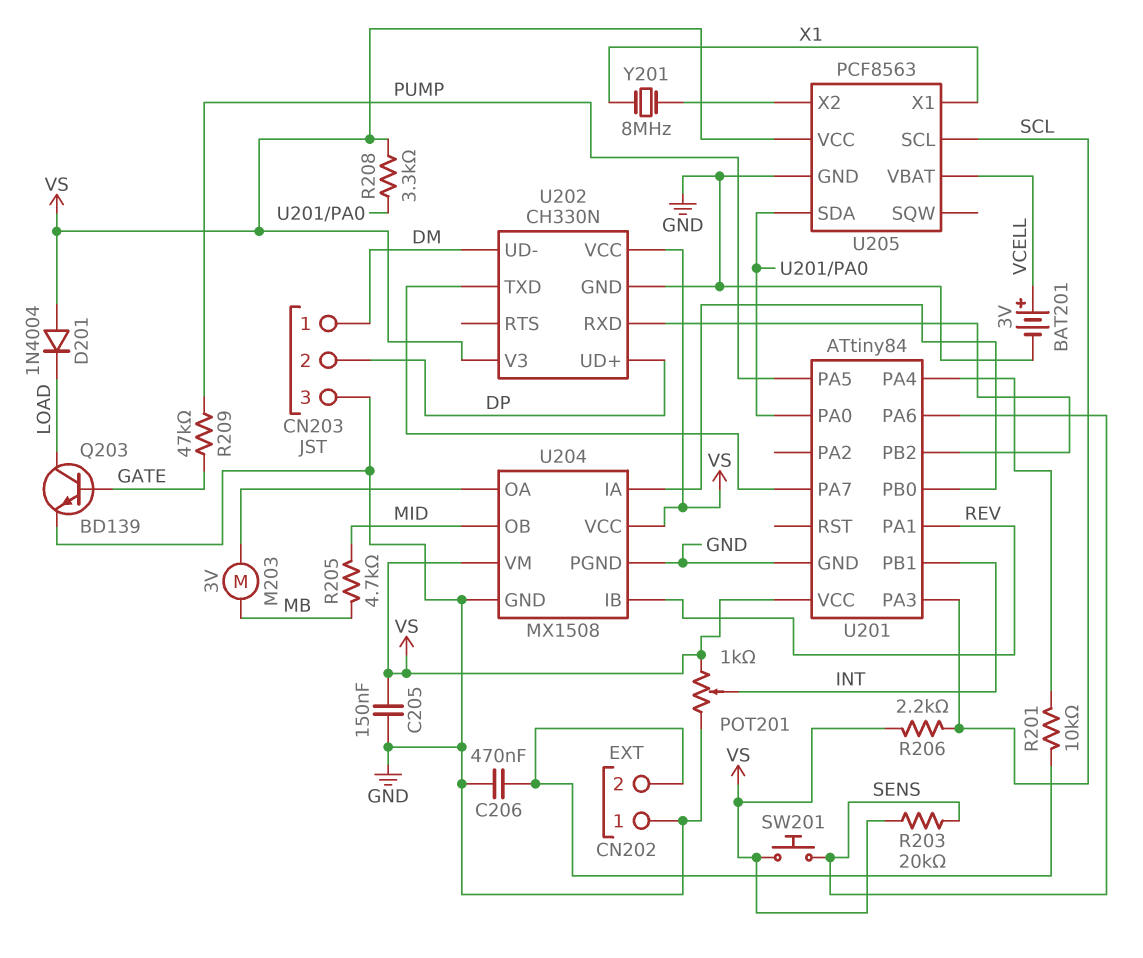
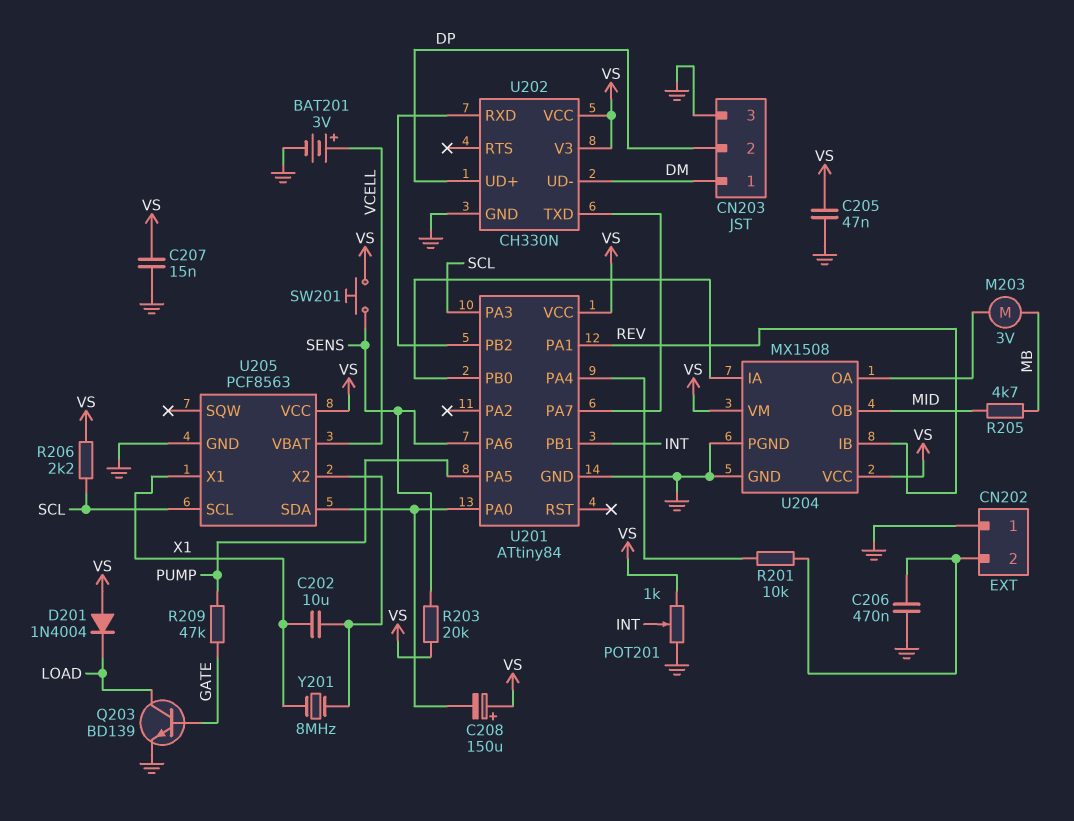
C202: none -> 10uF (U205/X2, X1)
C205: 150nF (GND, VS) -> 47nF (GND, VS)
C207: none -> 15nF (GND, VS)
C208: none -> 150uF (plus VS, minus U201/PA0)
R208: 3.3k (U201/PA0, VS) -> none

